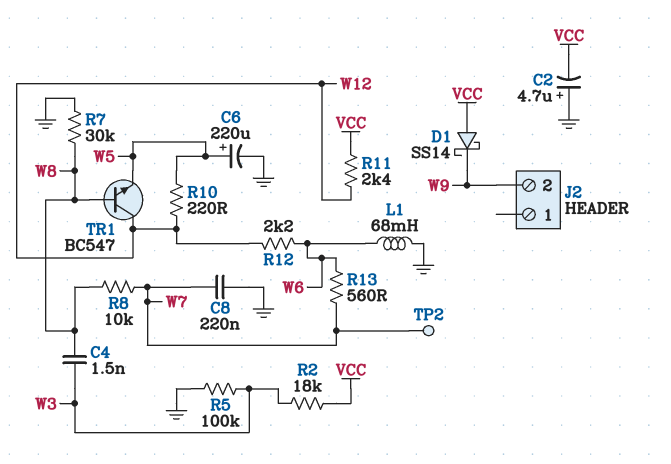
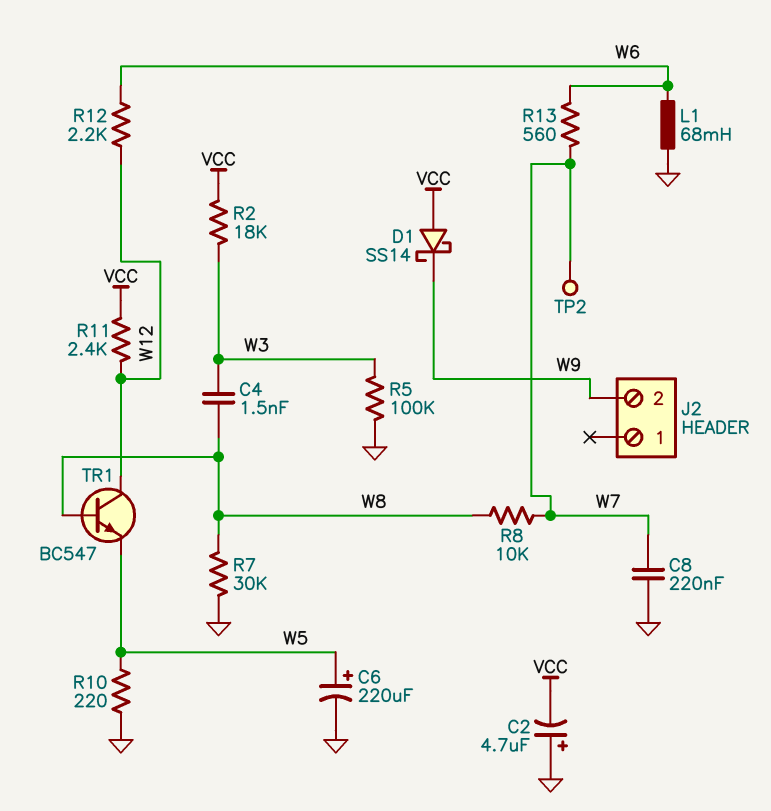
R10: 220 (W5, W12) -> 220 (GND, W5)

